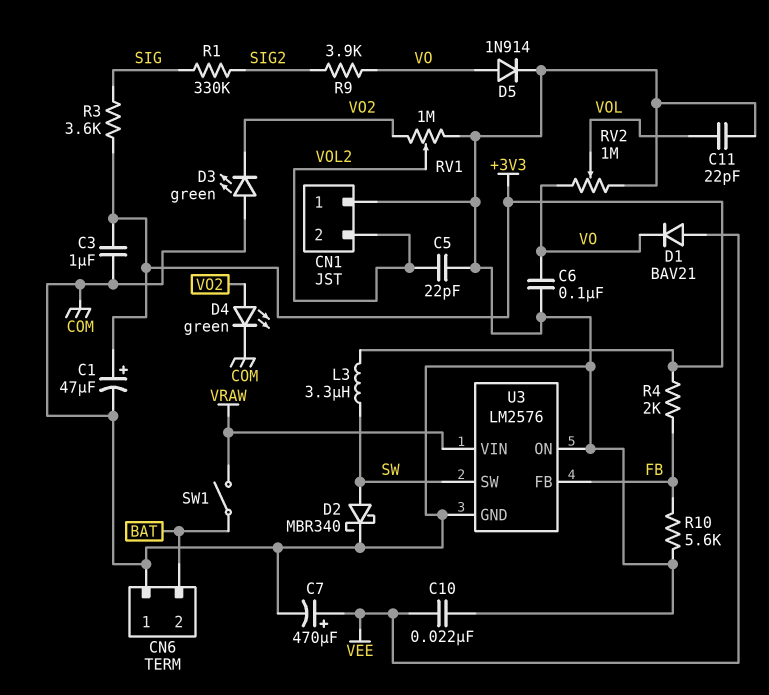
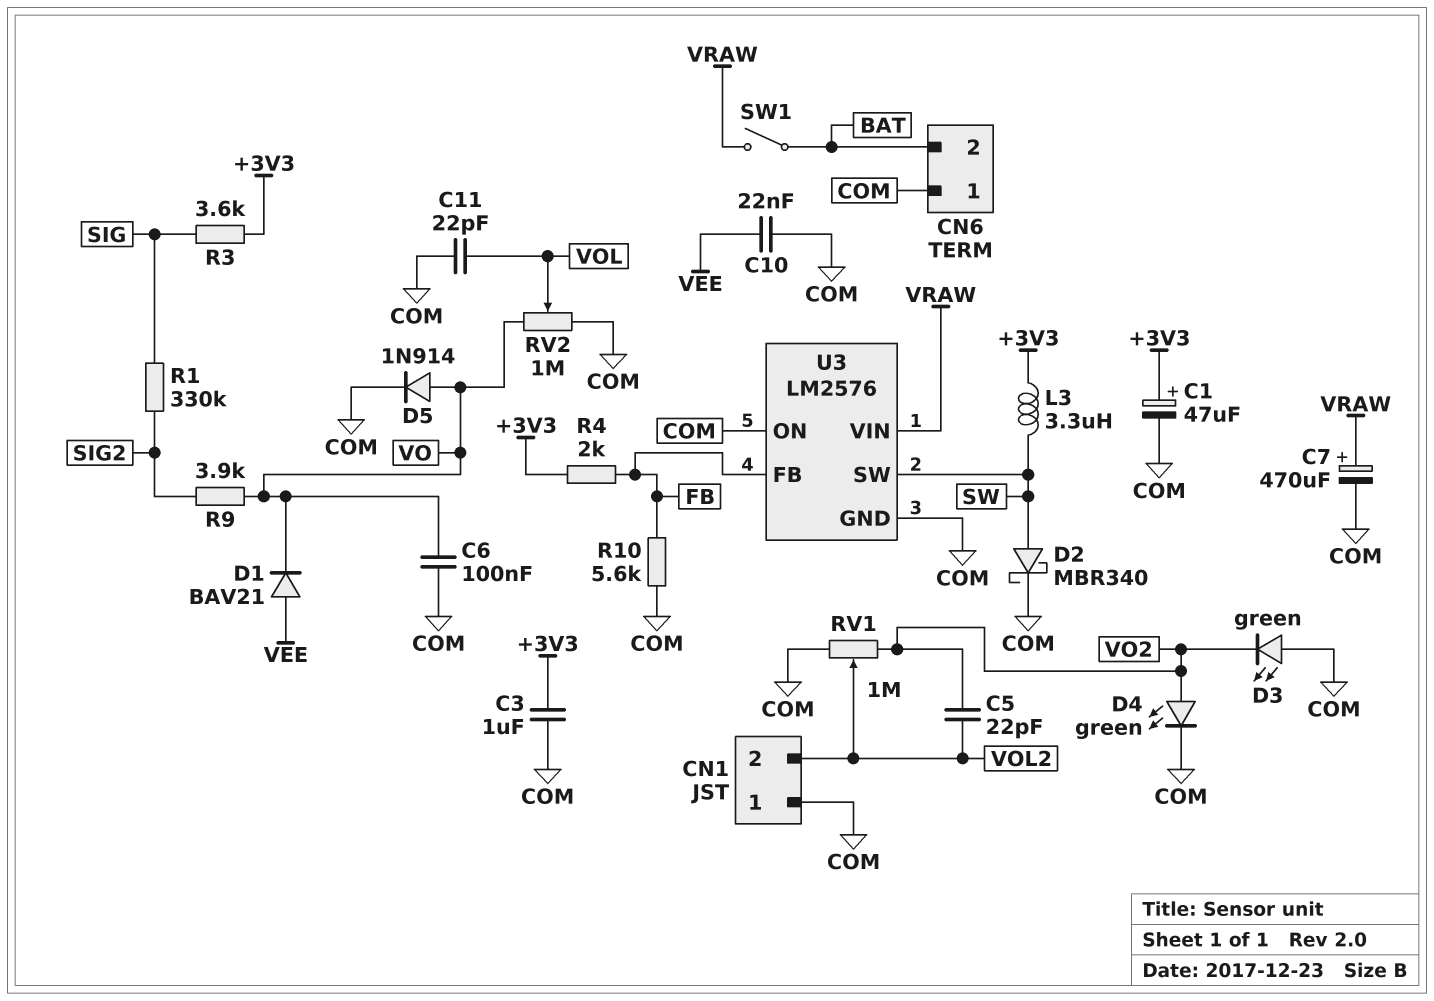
C5: 22pF (COM, VOL2) -> 22pF (VO2, VOL2)
C7: 470uF (plus VEE, minus COM) -> 470uF (plus VRAW, minus COM)

